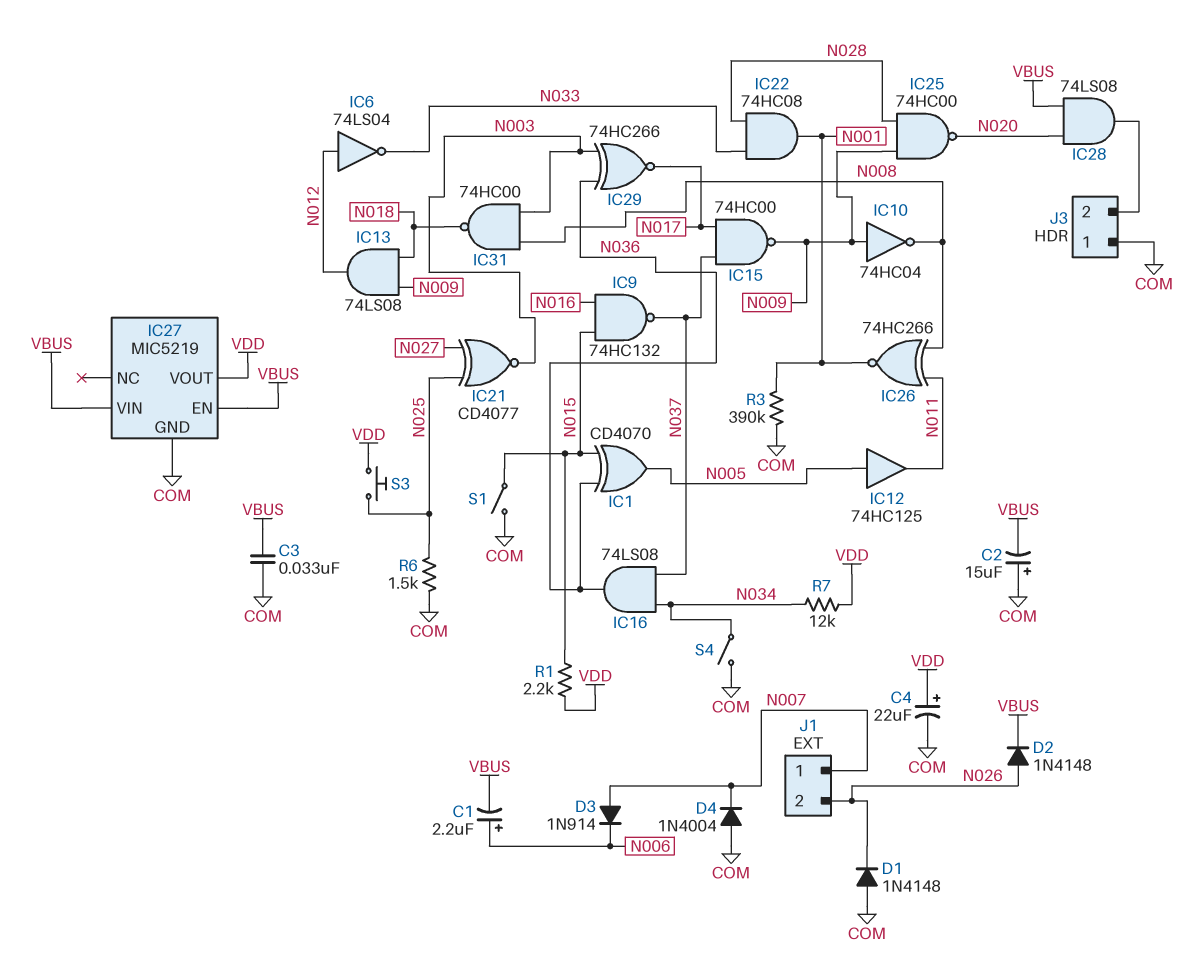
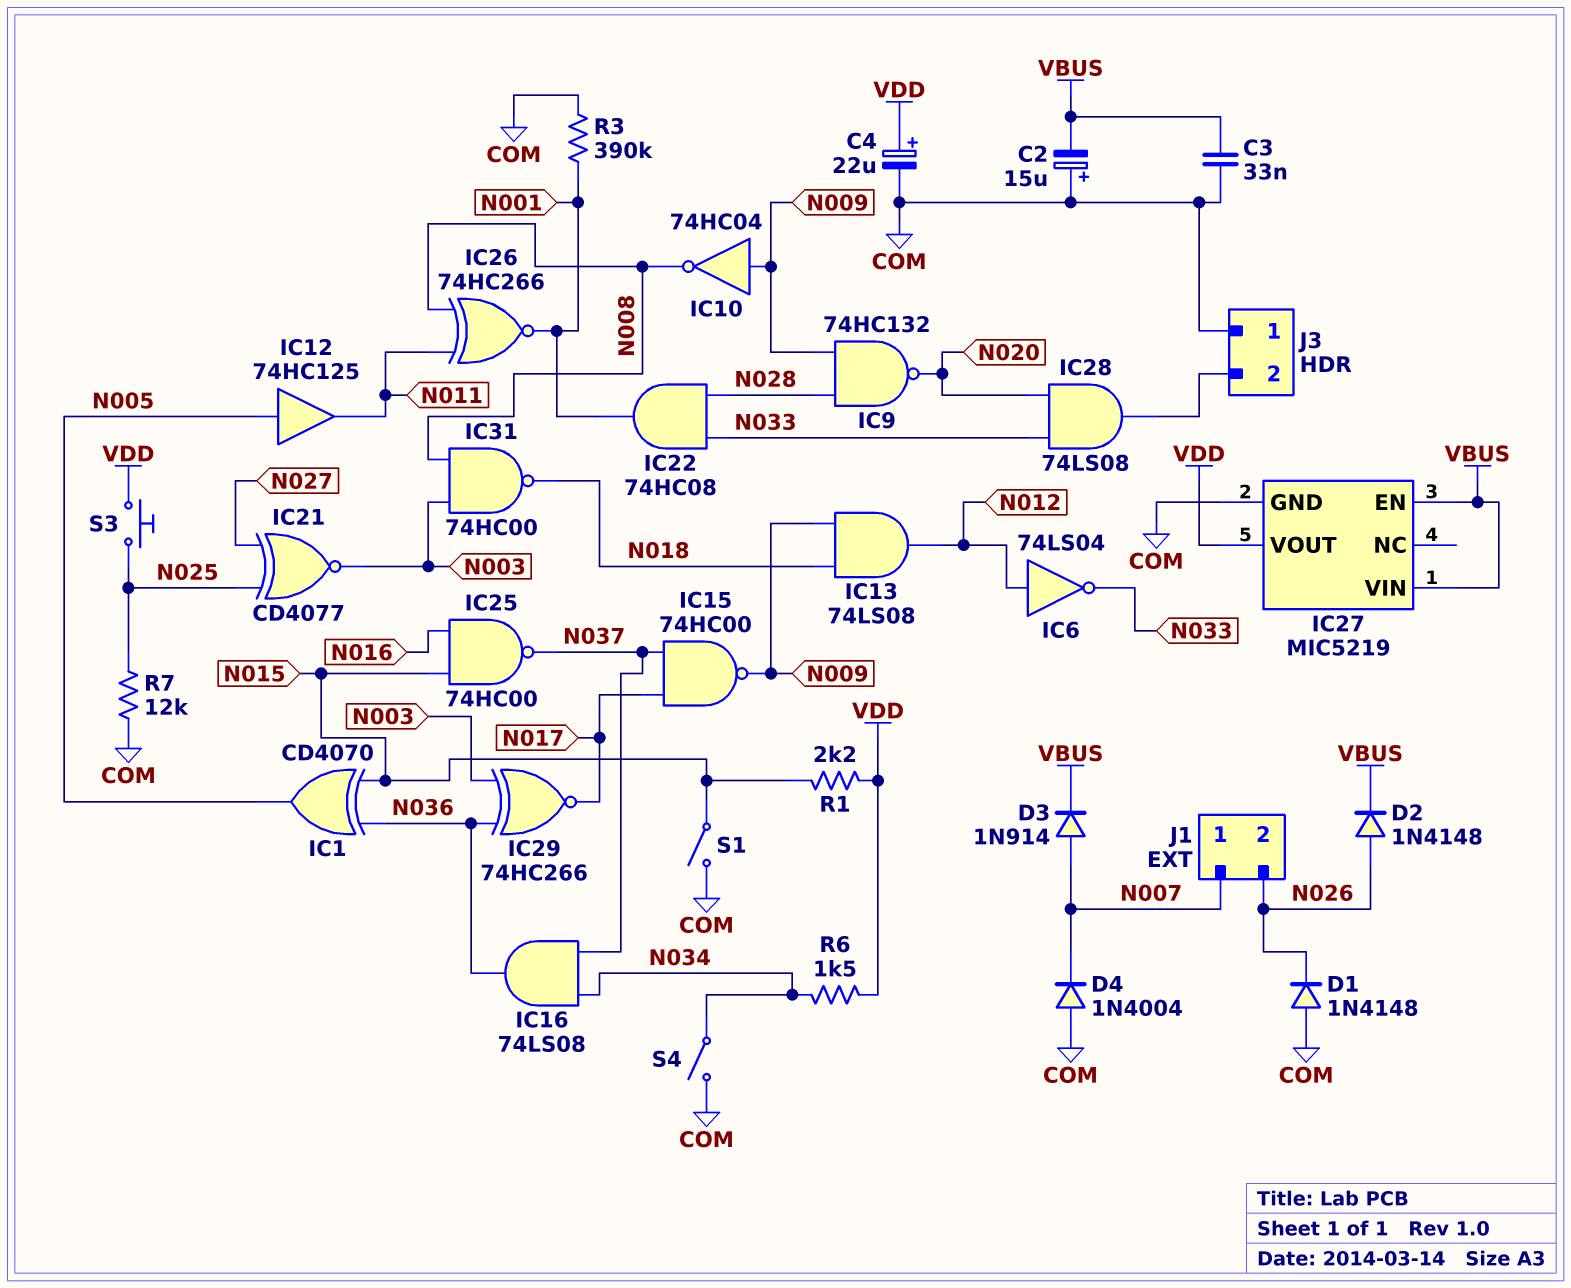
C1: 2.2uF (plus N006, minus VBUS) -> none
D3: diode 1N914 (A N007, K N006) -> diode 1N914 (A N007, K VBUS)
IC9: NAND 74HC132 (in N015, in N016, out N037) -> NAND 74HC132 (in N009, in N028, out N020)
IC25: NAND 74HC00 (in N009, in N028, out N020) -> NAND 74HC00 (in N015, in N016, out N037)
IC28: AND 74LS08 (in N020, in VBUS, out J3/2) -> AND 74LS08 (in N020, in N033, out J3/2)
R6: 1.5k (COM, N025) -> 1.5k (N034, VDD)
R7: 12k (N034, VDD) -> 12k (COM, N025)

